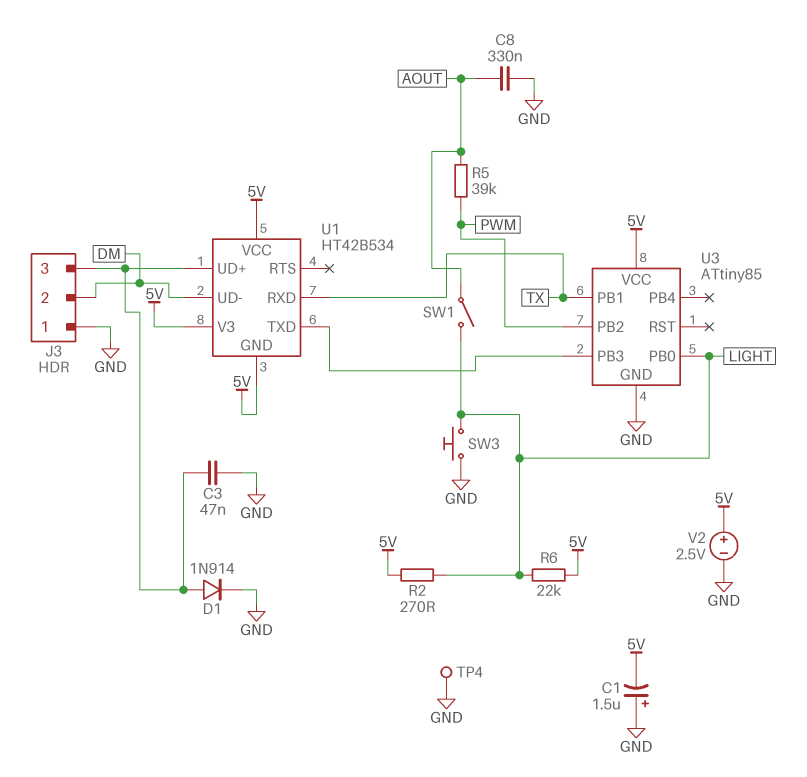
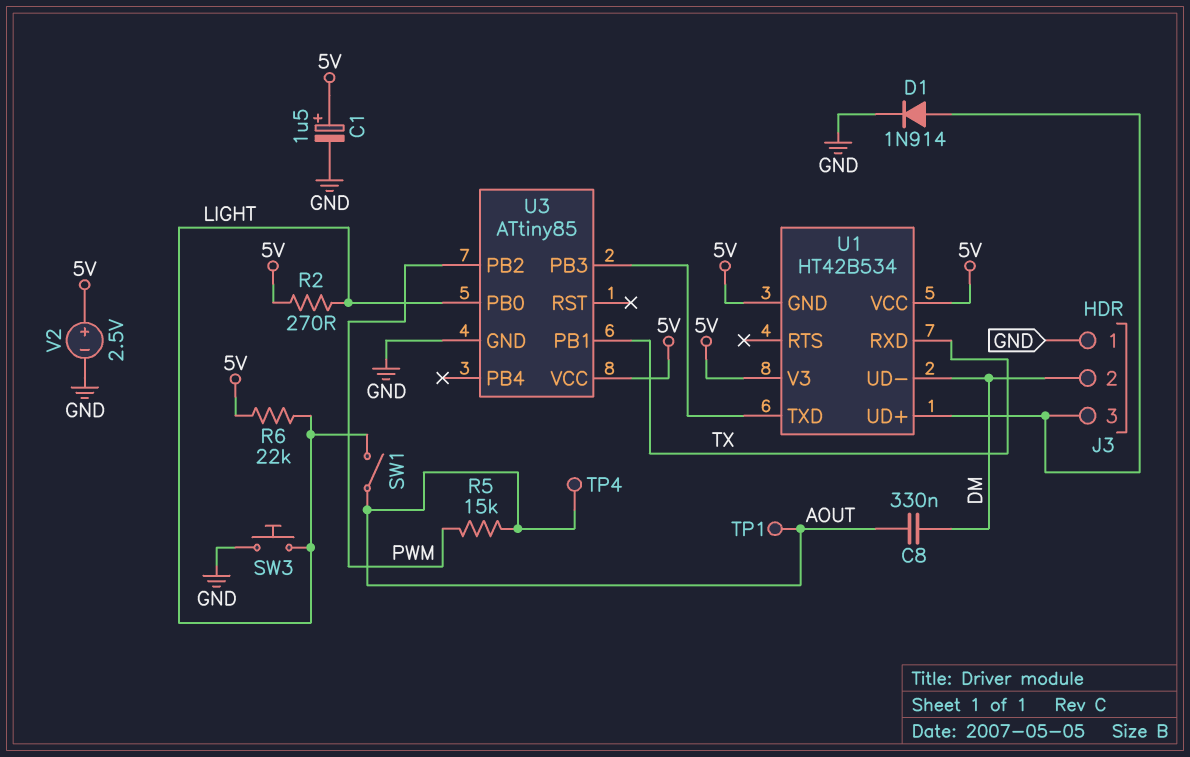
C1: 1.5uF (plus GND, minus 5V) -> 1.5uF (plus 5V, minus GND)
C3: 47nF (GND, J3/3) -> none
C8: 330nF (AOUT, GND) -> 330nF (AOUT, DM)
R5: 39k (AOUT, PWM) -> 15k (AOUT, PWM)
TP1: none -> test point (AOUT)
TP4: test point (GND) -> test point (AOUT)

